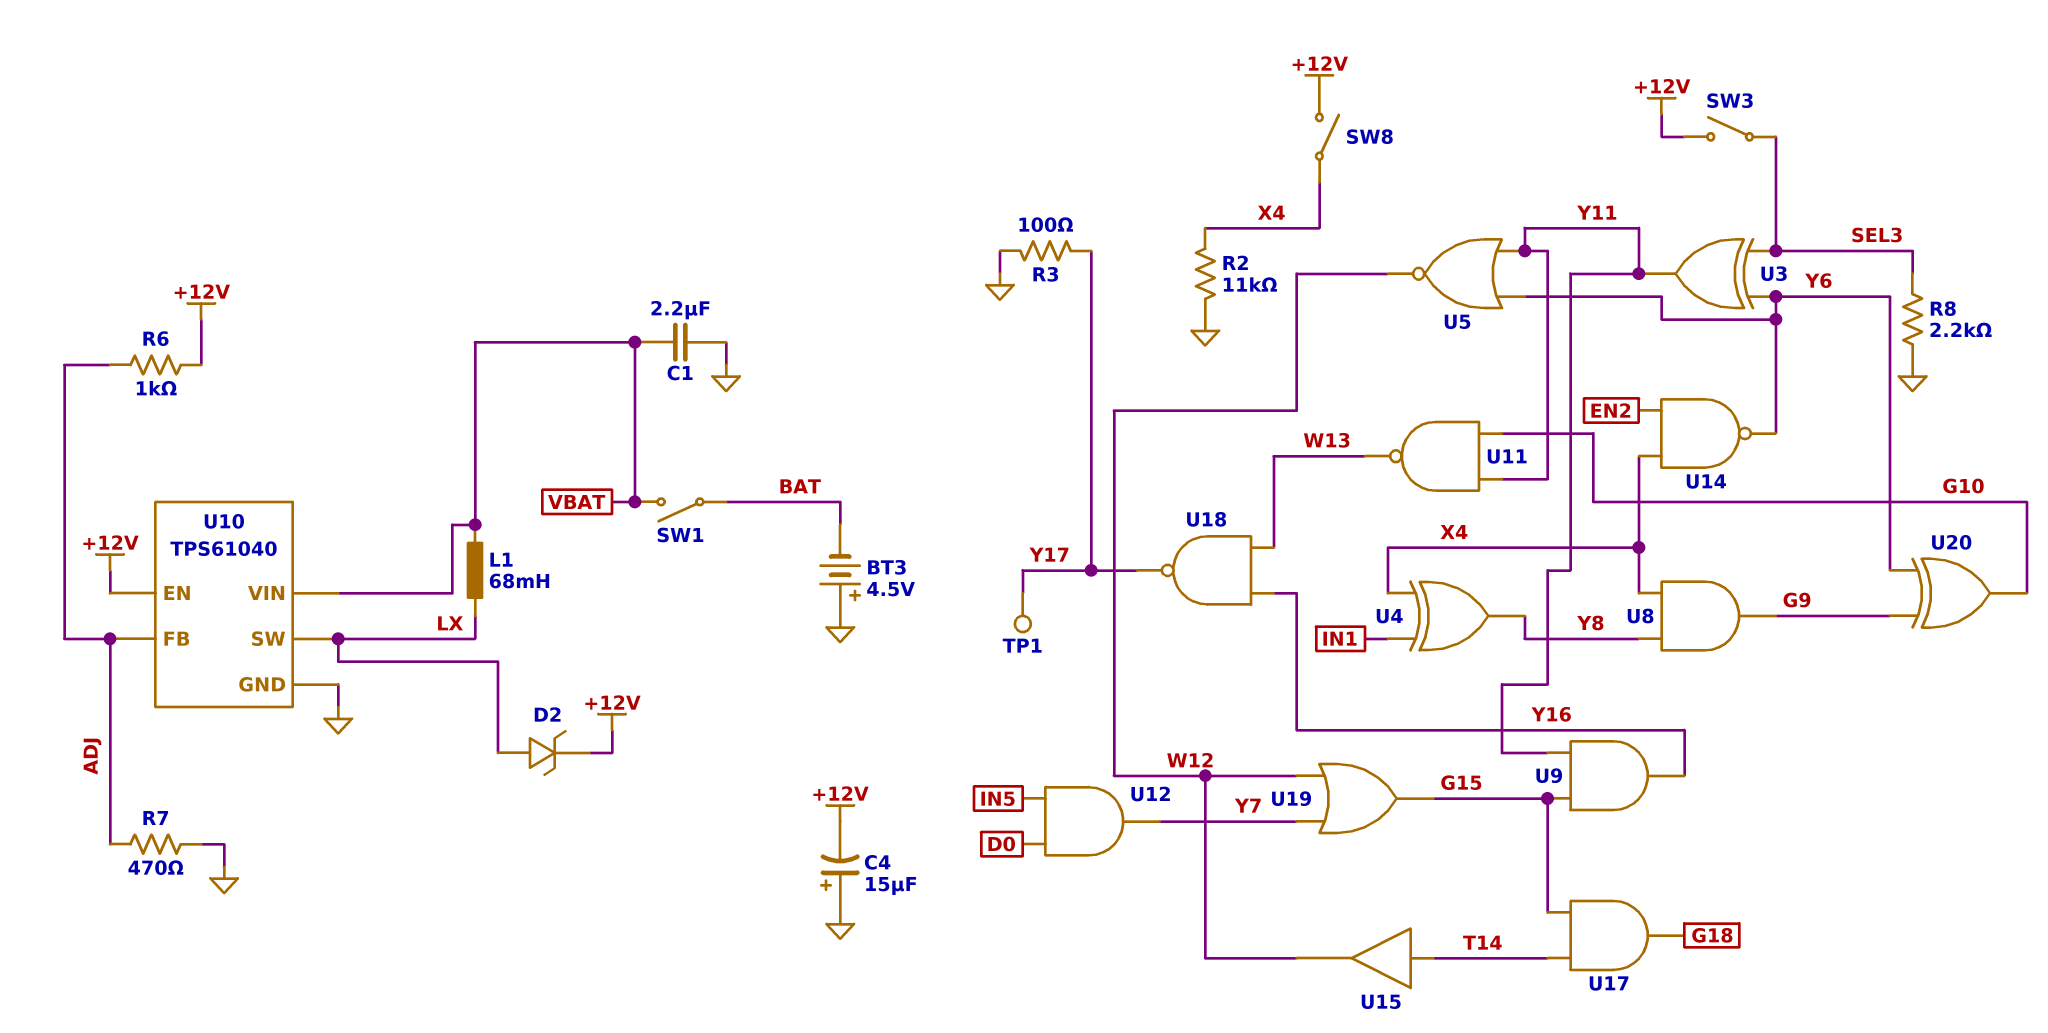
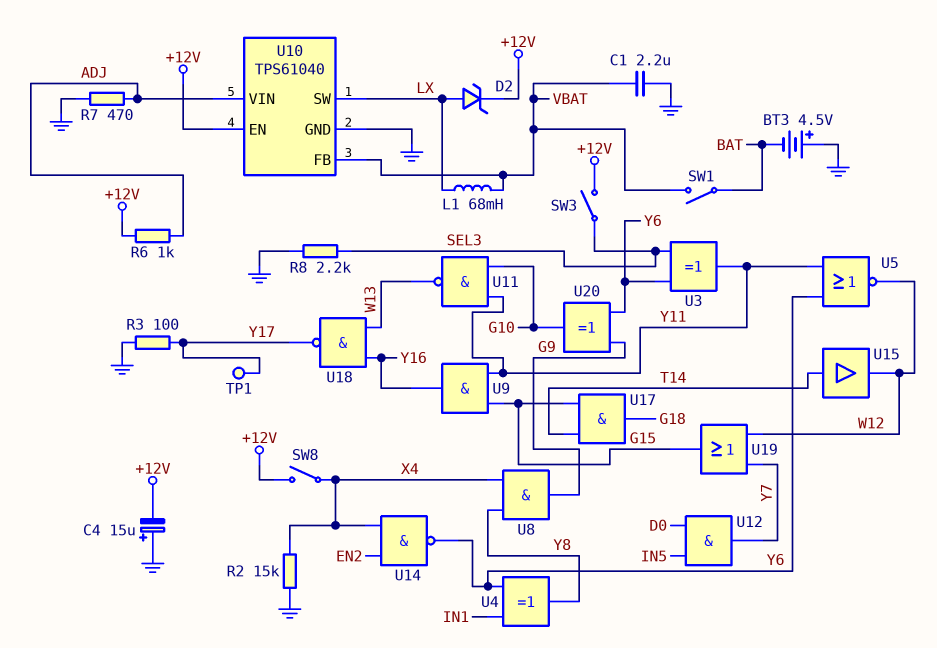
R2: 11k (GND, X4) -> 15k (GND, X4)
U4: XOR (in IN1, in X4, out Y8) -> XOR (in IN1, in Y6, out Y8)
U10 pin FB: ADJ -> VBAT
U10 pin VIN: VBAT -> ADJ

